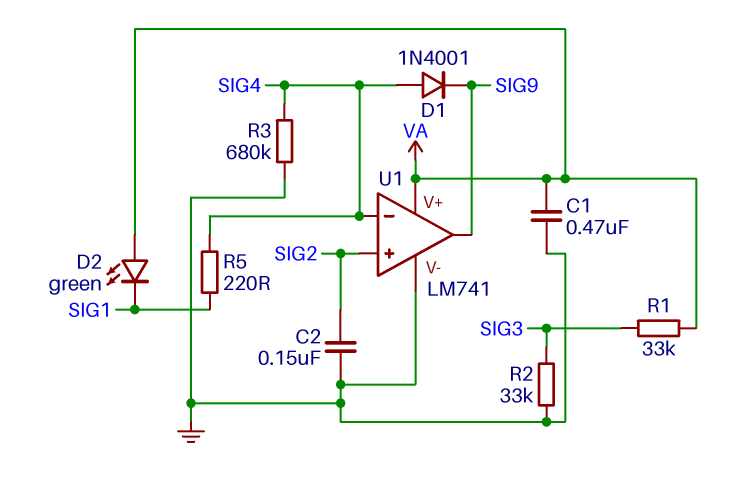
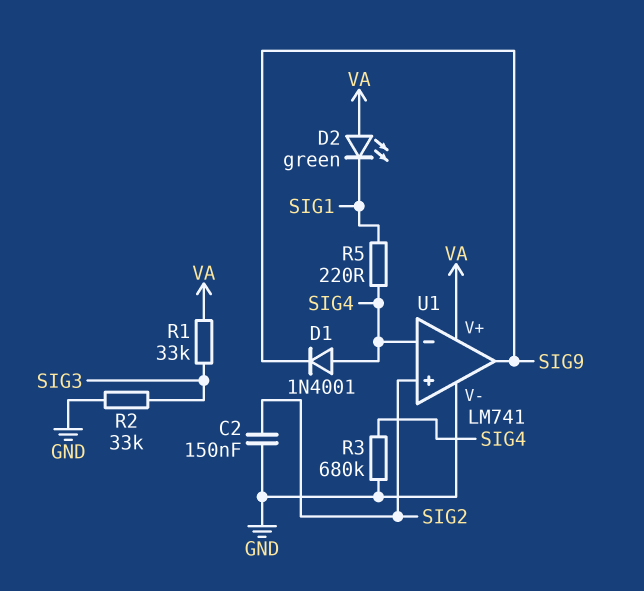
C1: 470nF (GND, VA) -> none

